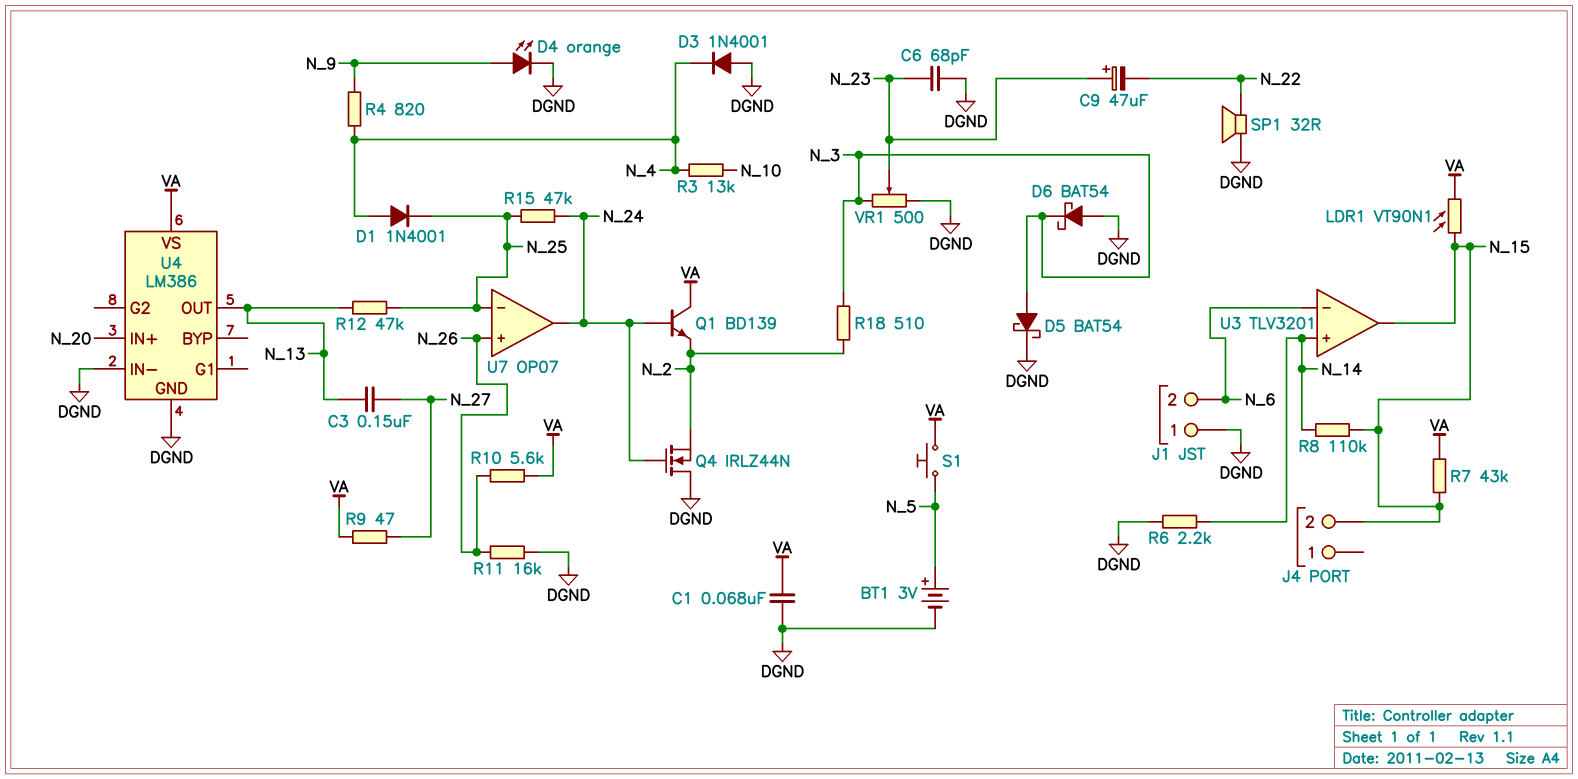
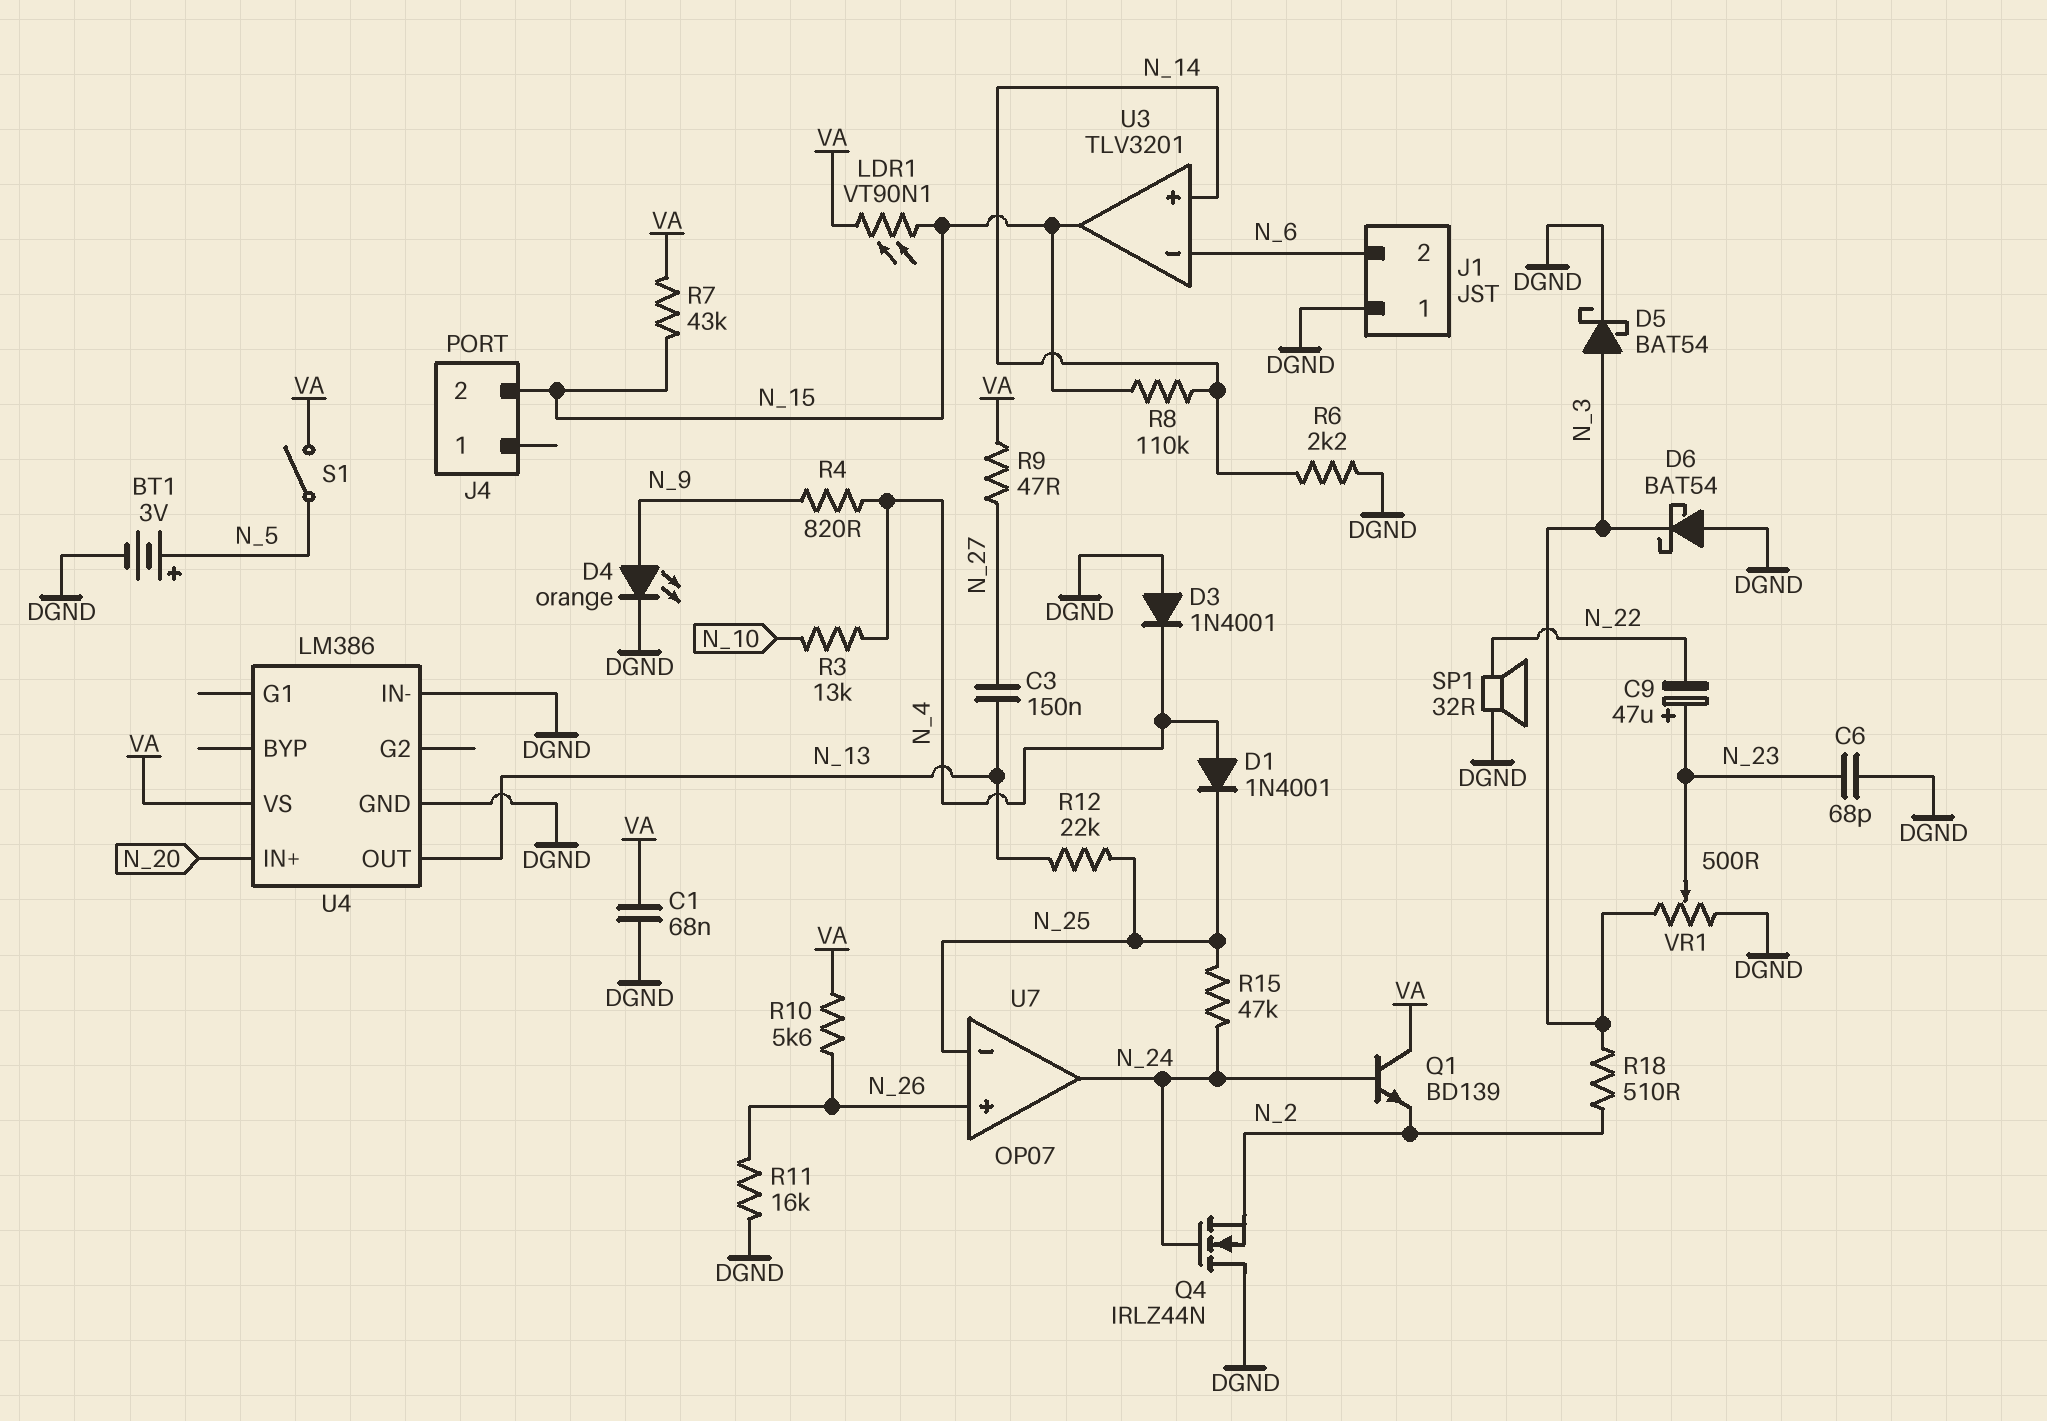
R12: 47k (N_13, N_25) -> 22k (N_13, N_25)
S1: button (N_5, VA) -> switch (N_5, VA)

